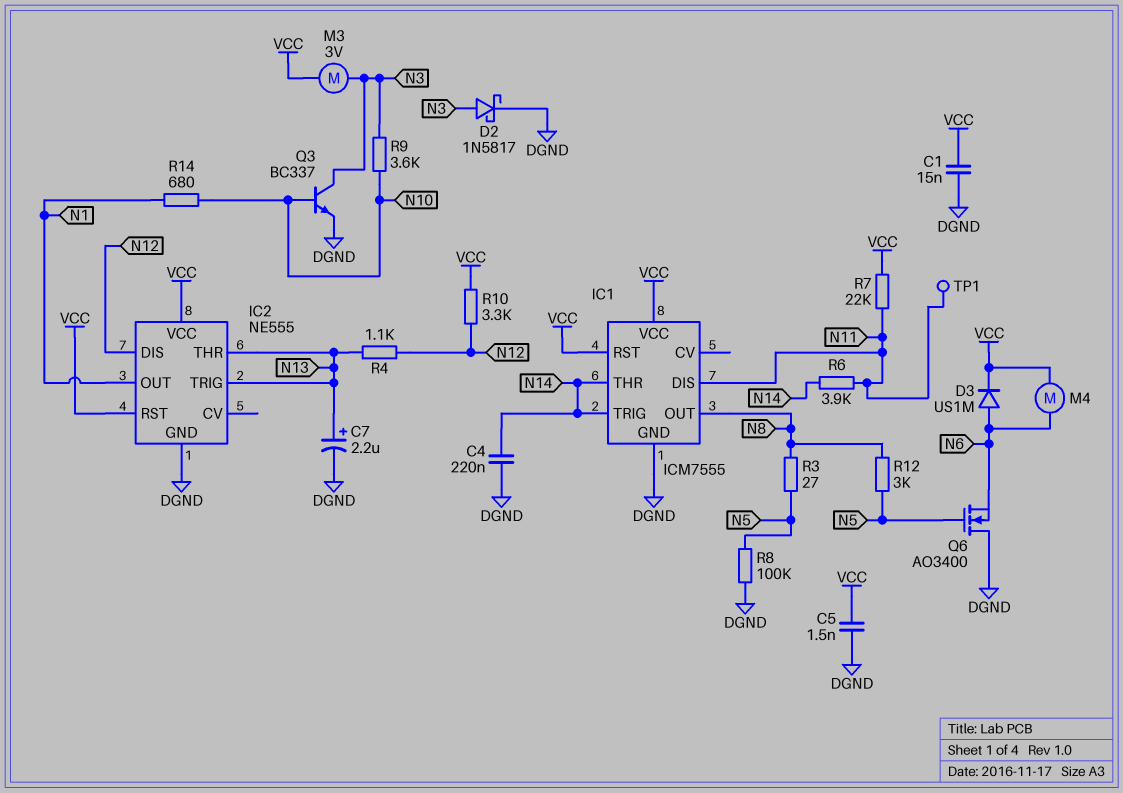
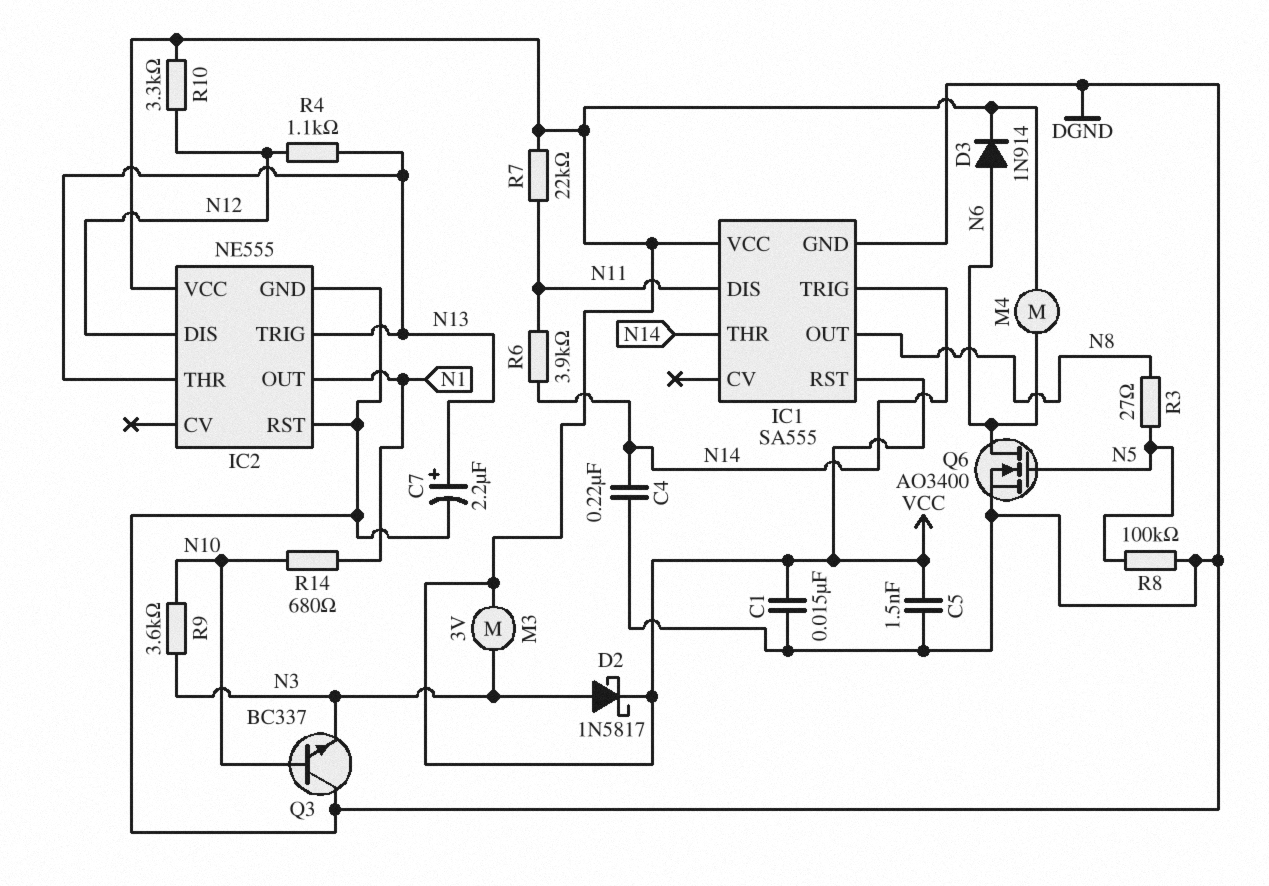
D2: schottky 1N5817 (A N3, K DGND) -> schottky 1N5817 (A N3, K VCC)
D3: diode US1M (A N6, K VCC) -> diode 1N914 (A N6, K VCC)
IC1: ICM7555 -> SA555
IC2 pin RST: VCC -> DGND
Q3: NPN BC337 (B N10, C N3, E DGND) -> NPN BC337 (B N10, C DGND, E N3)
Q6: NMOS AO3400 (G N5, D DGND, S N6) -> NMOS AO3400 (G N5, D N6, S DGND)
R12: 3k (N5, N8) -> none
TP1: test point (N11) -> none

